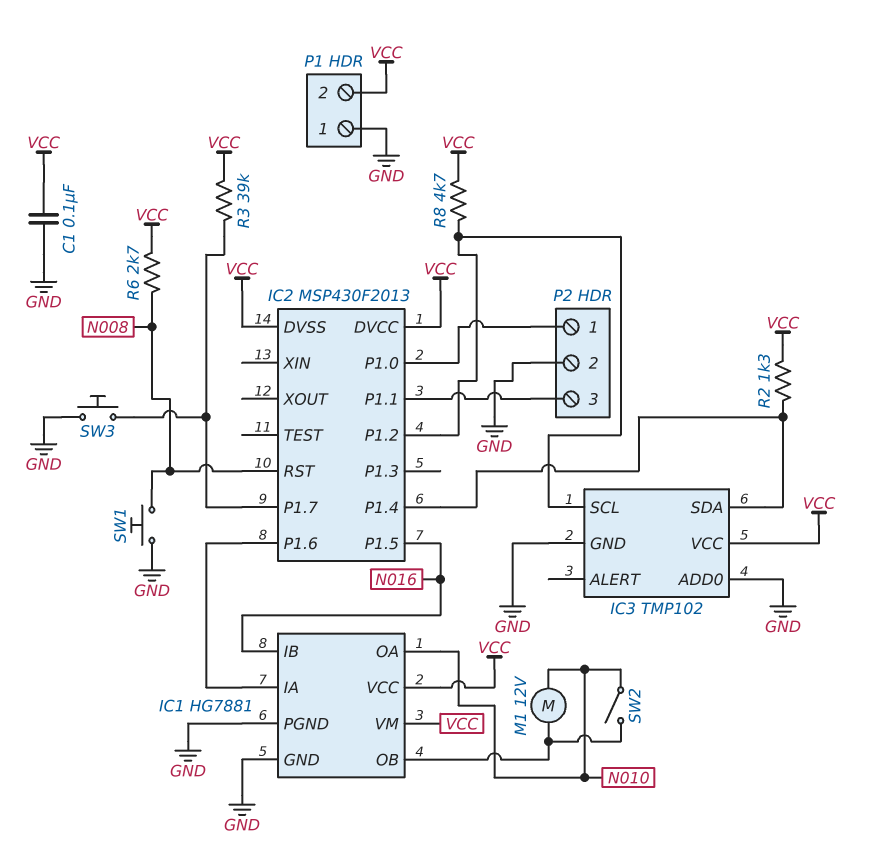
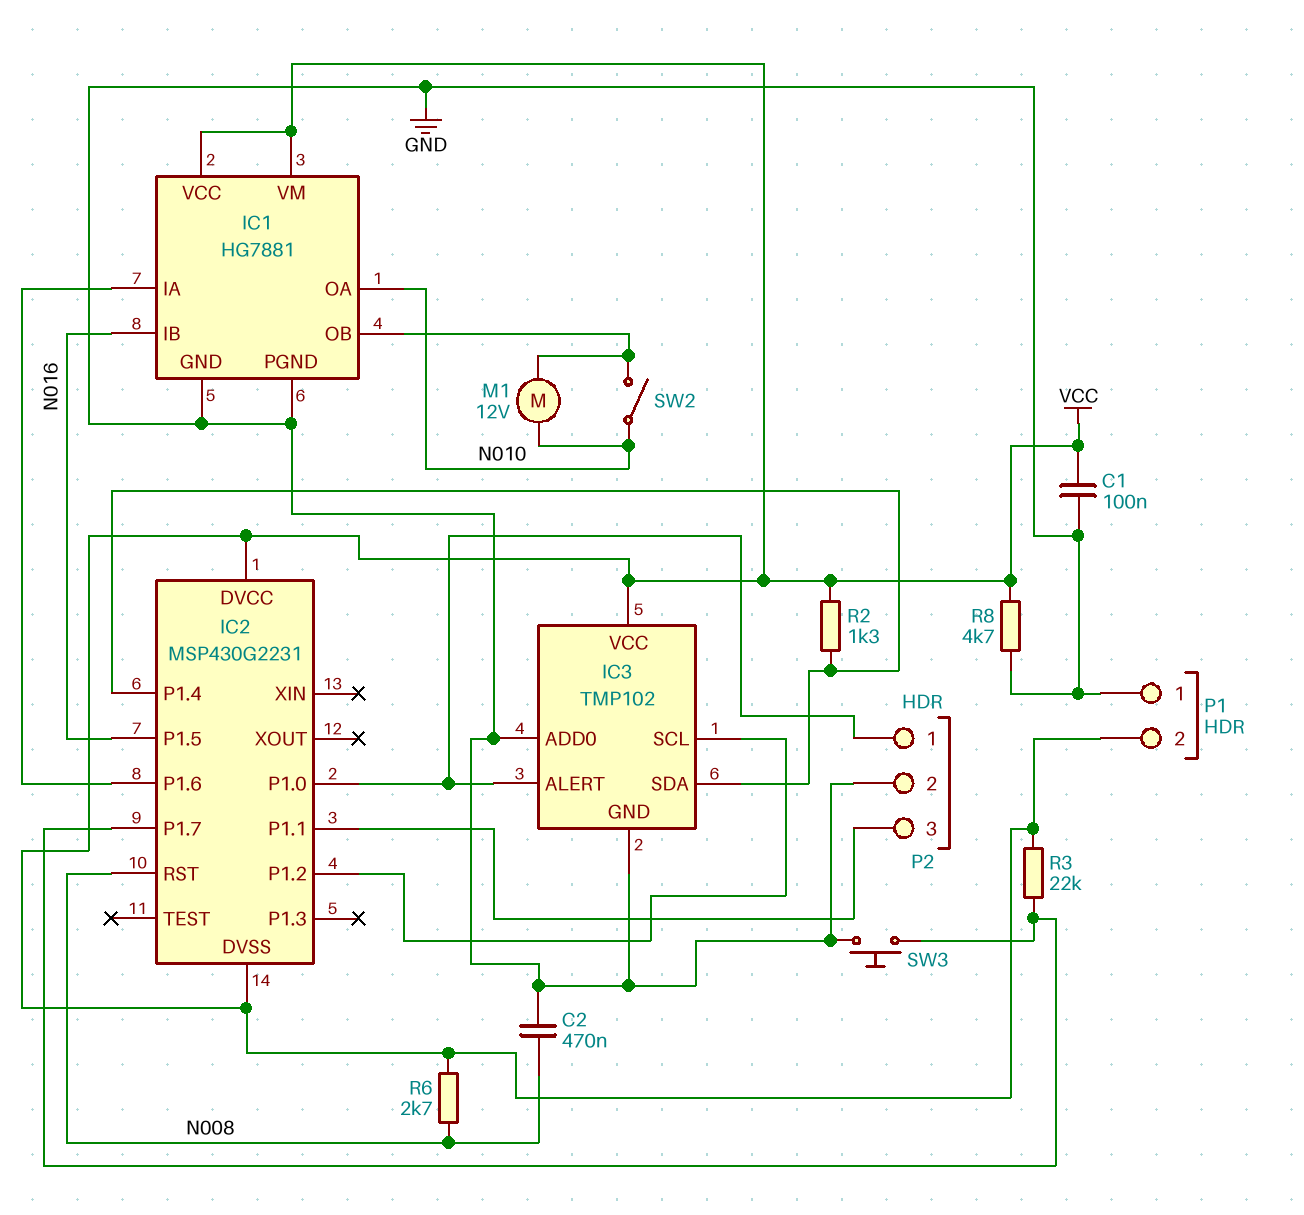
C2: none -> 470nF (GND, N008)
IC2: MSP430F2013 -> MSP430G2231
IC3 pin ALERT: none -> IC2/P1.0
R3: 39k (IC2/P1.7, VCC) -> 22k (IC2/P1.7, VCC)
R8: 4.7k (IC2/P1.2, VCC) -> 4.7k (GND, VCC)
SW1: button (GND, N008) -> none

